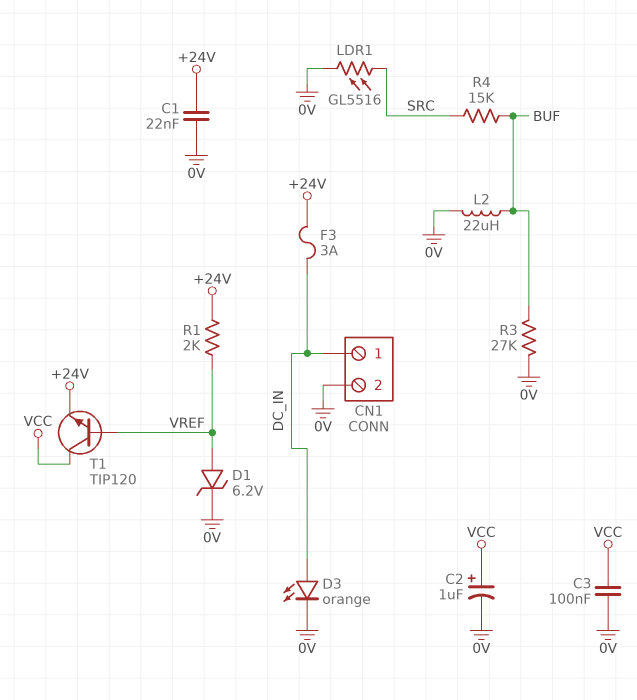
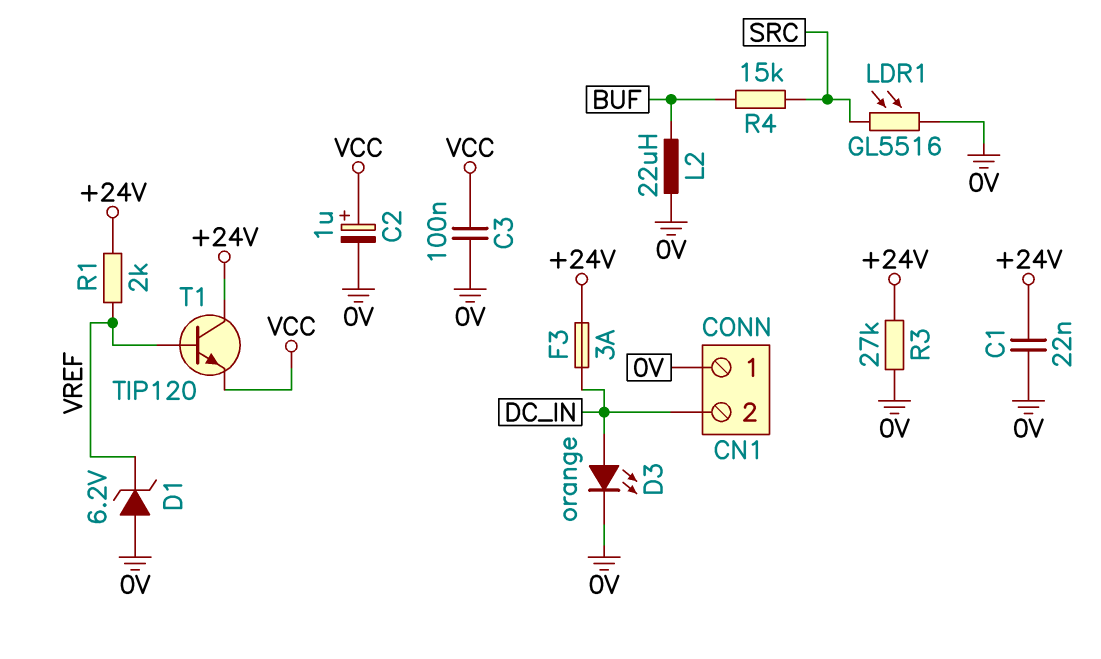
CN1 pin 1: DC_IN -> 0V
CN1 pin 2: 0V -> DC_IN
D1: zener 6.2V (A VREF, K 0V) -> zener 6.2V (A 0V, K VREF)
R3: 27k (0V, BUF) -> 27k (+24V, 0V)
T1: NPN TIP120 (B VREF, C VCC, E +24V) -> NPN TIP120 (B VREF, C +24V, E VCC)

